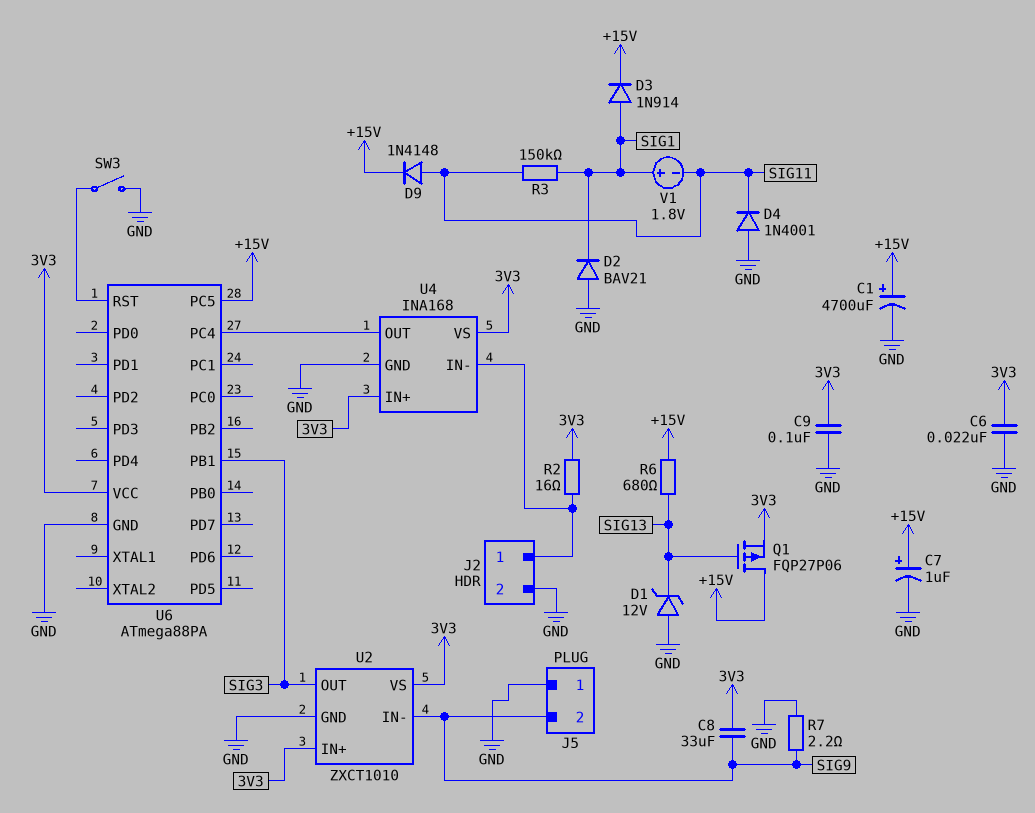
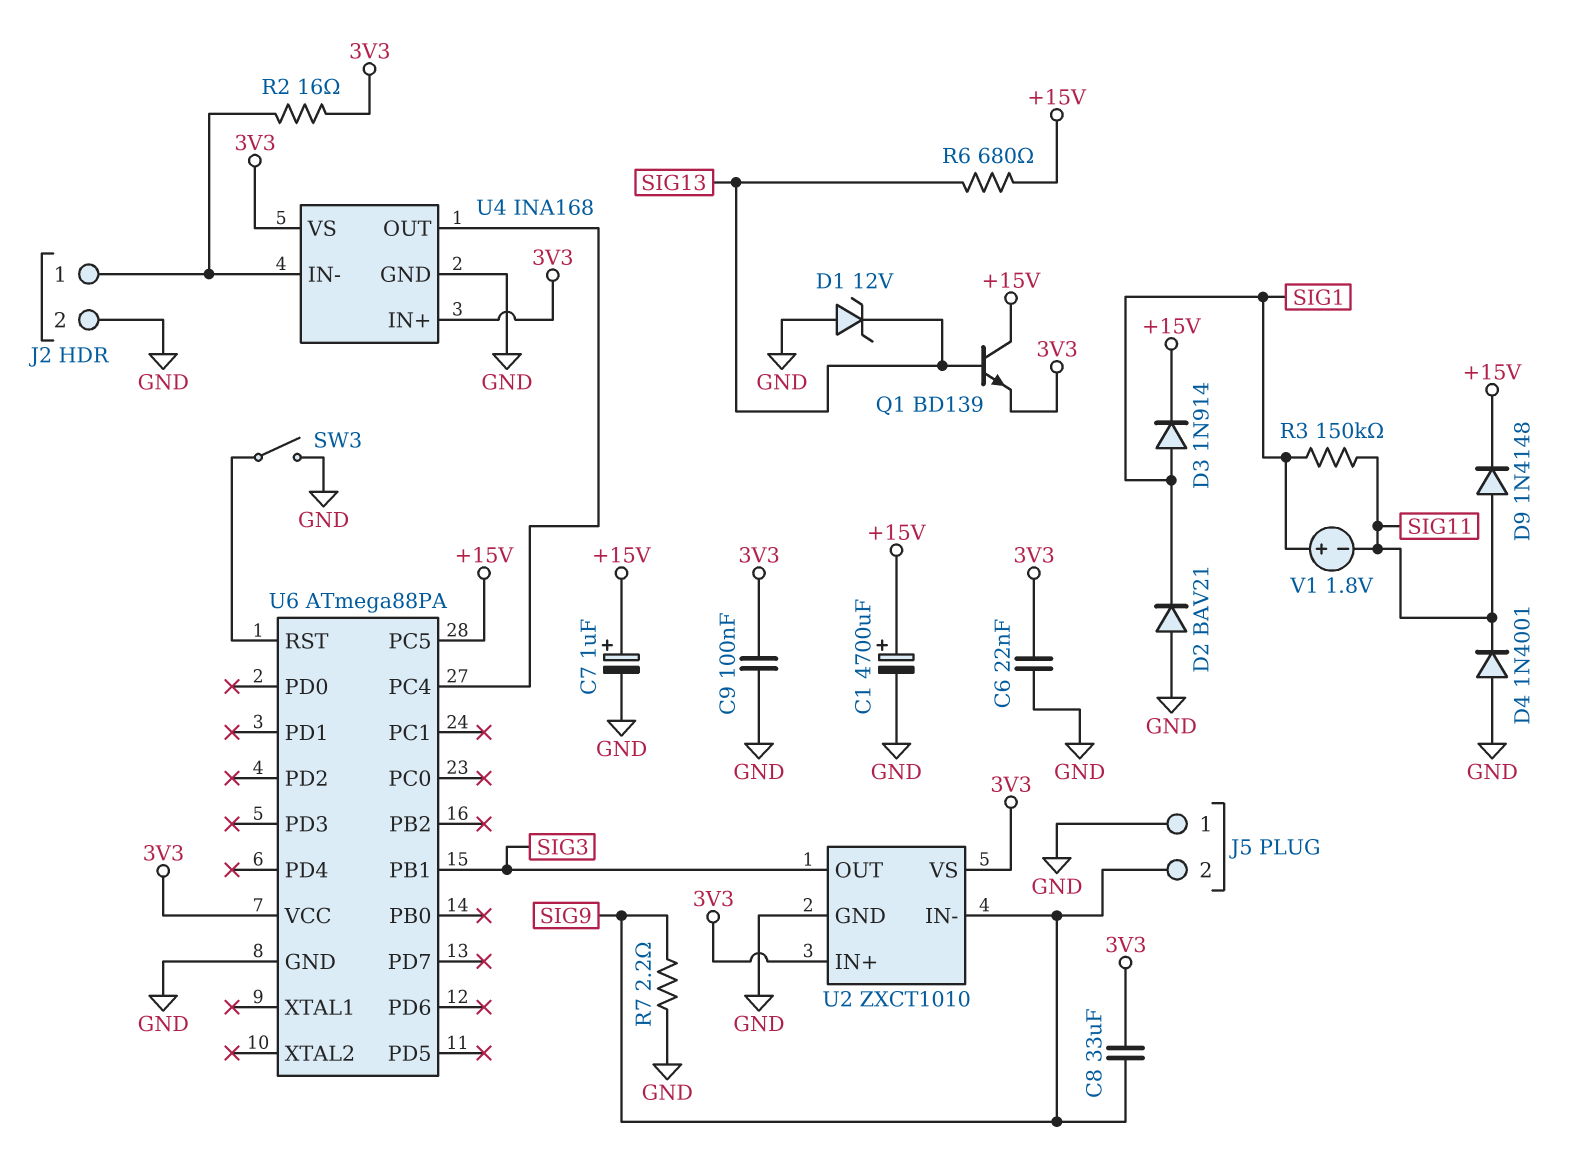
Q1: PMOS FQP27P06 (G SIG13, D +15V, S 3V3) -> NPN BD139 (B SIG13, C +15V, E 3V3)

